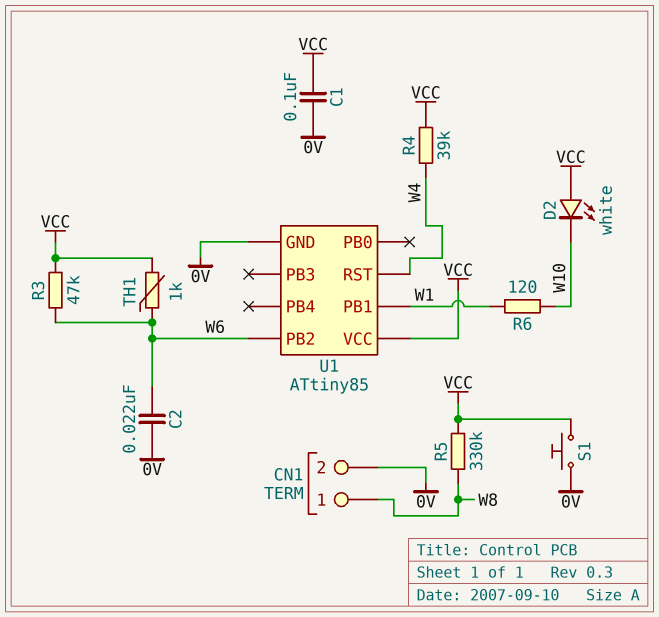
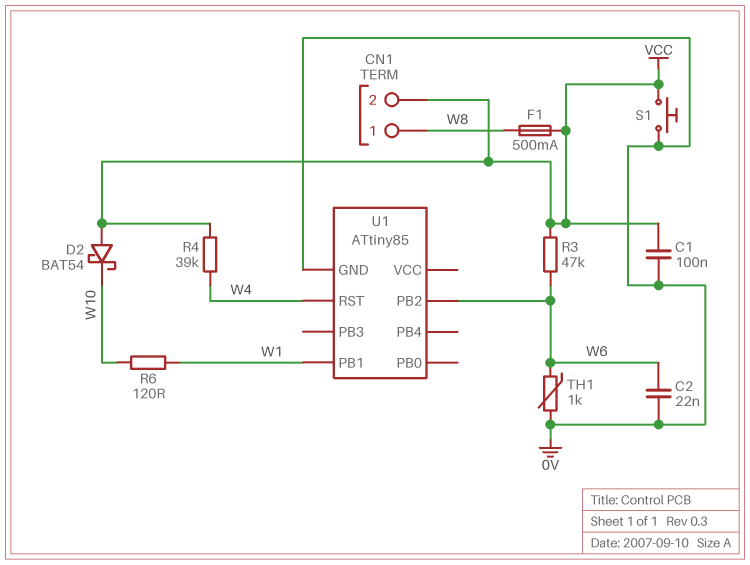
CN1 pin 2: 0V -> VCC
D2: LED white (A VCC, K W10) -> schottky BAT54 (A VCC, K W10)
F1: none -> 500mA (VCC, W8)
R5: 330k (VCC, W8) -> none
TH1: 1k (VCC, W6) -> 1k (0V, W6)
U1 pin VCC: VCC -> none

